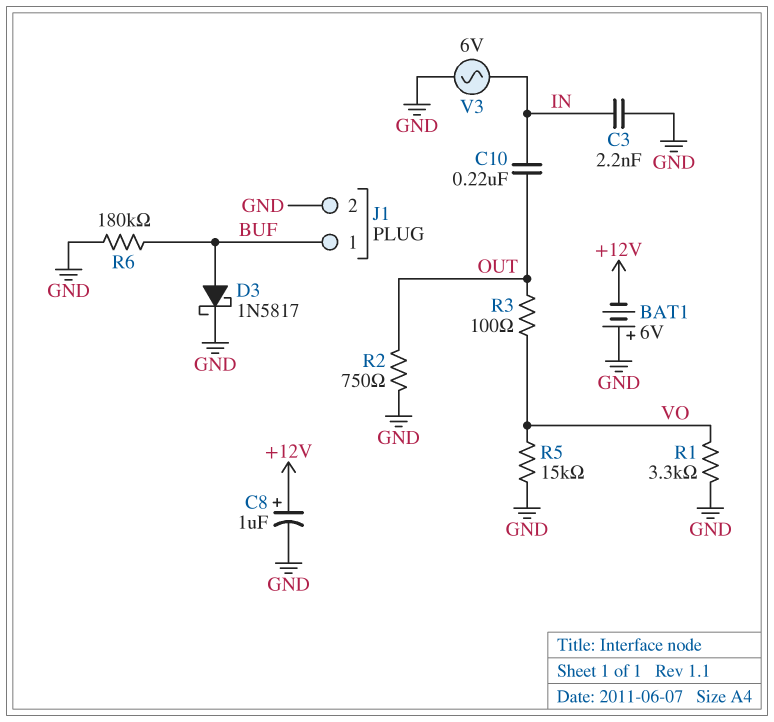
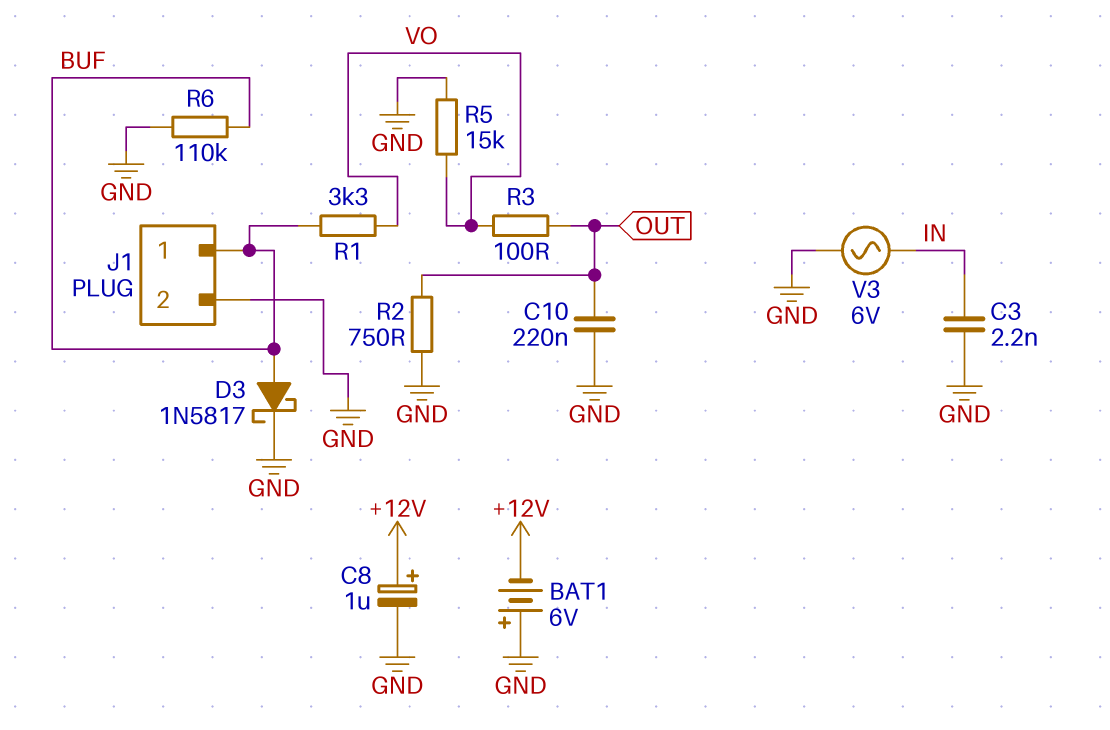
C10: 220nF (IN, OUT) -> 220nF (GND, OUT)
R1: 3.3k (GND, VO) -> 3.3k (BUF, VO)
R6: 180k (BUF, GND) -> 110k (BUF, GND)

